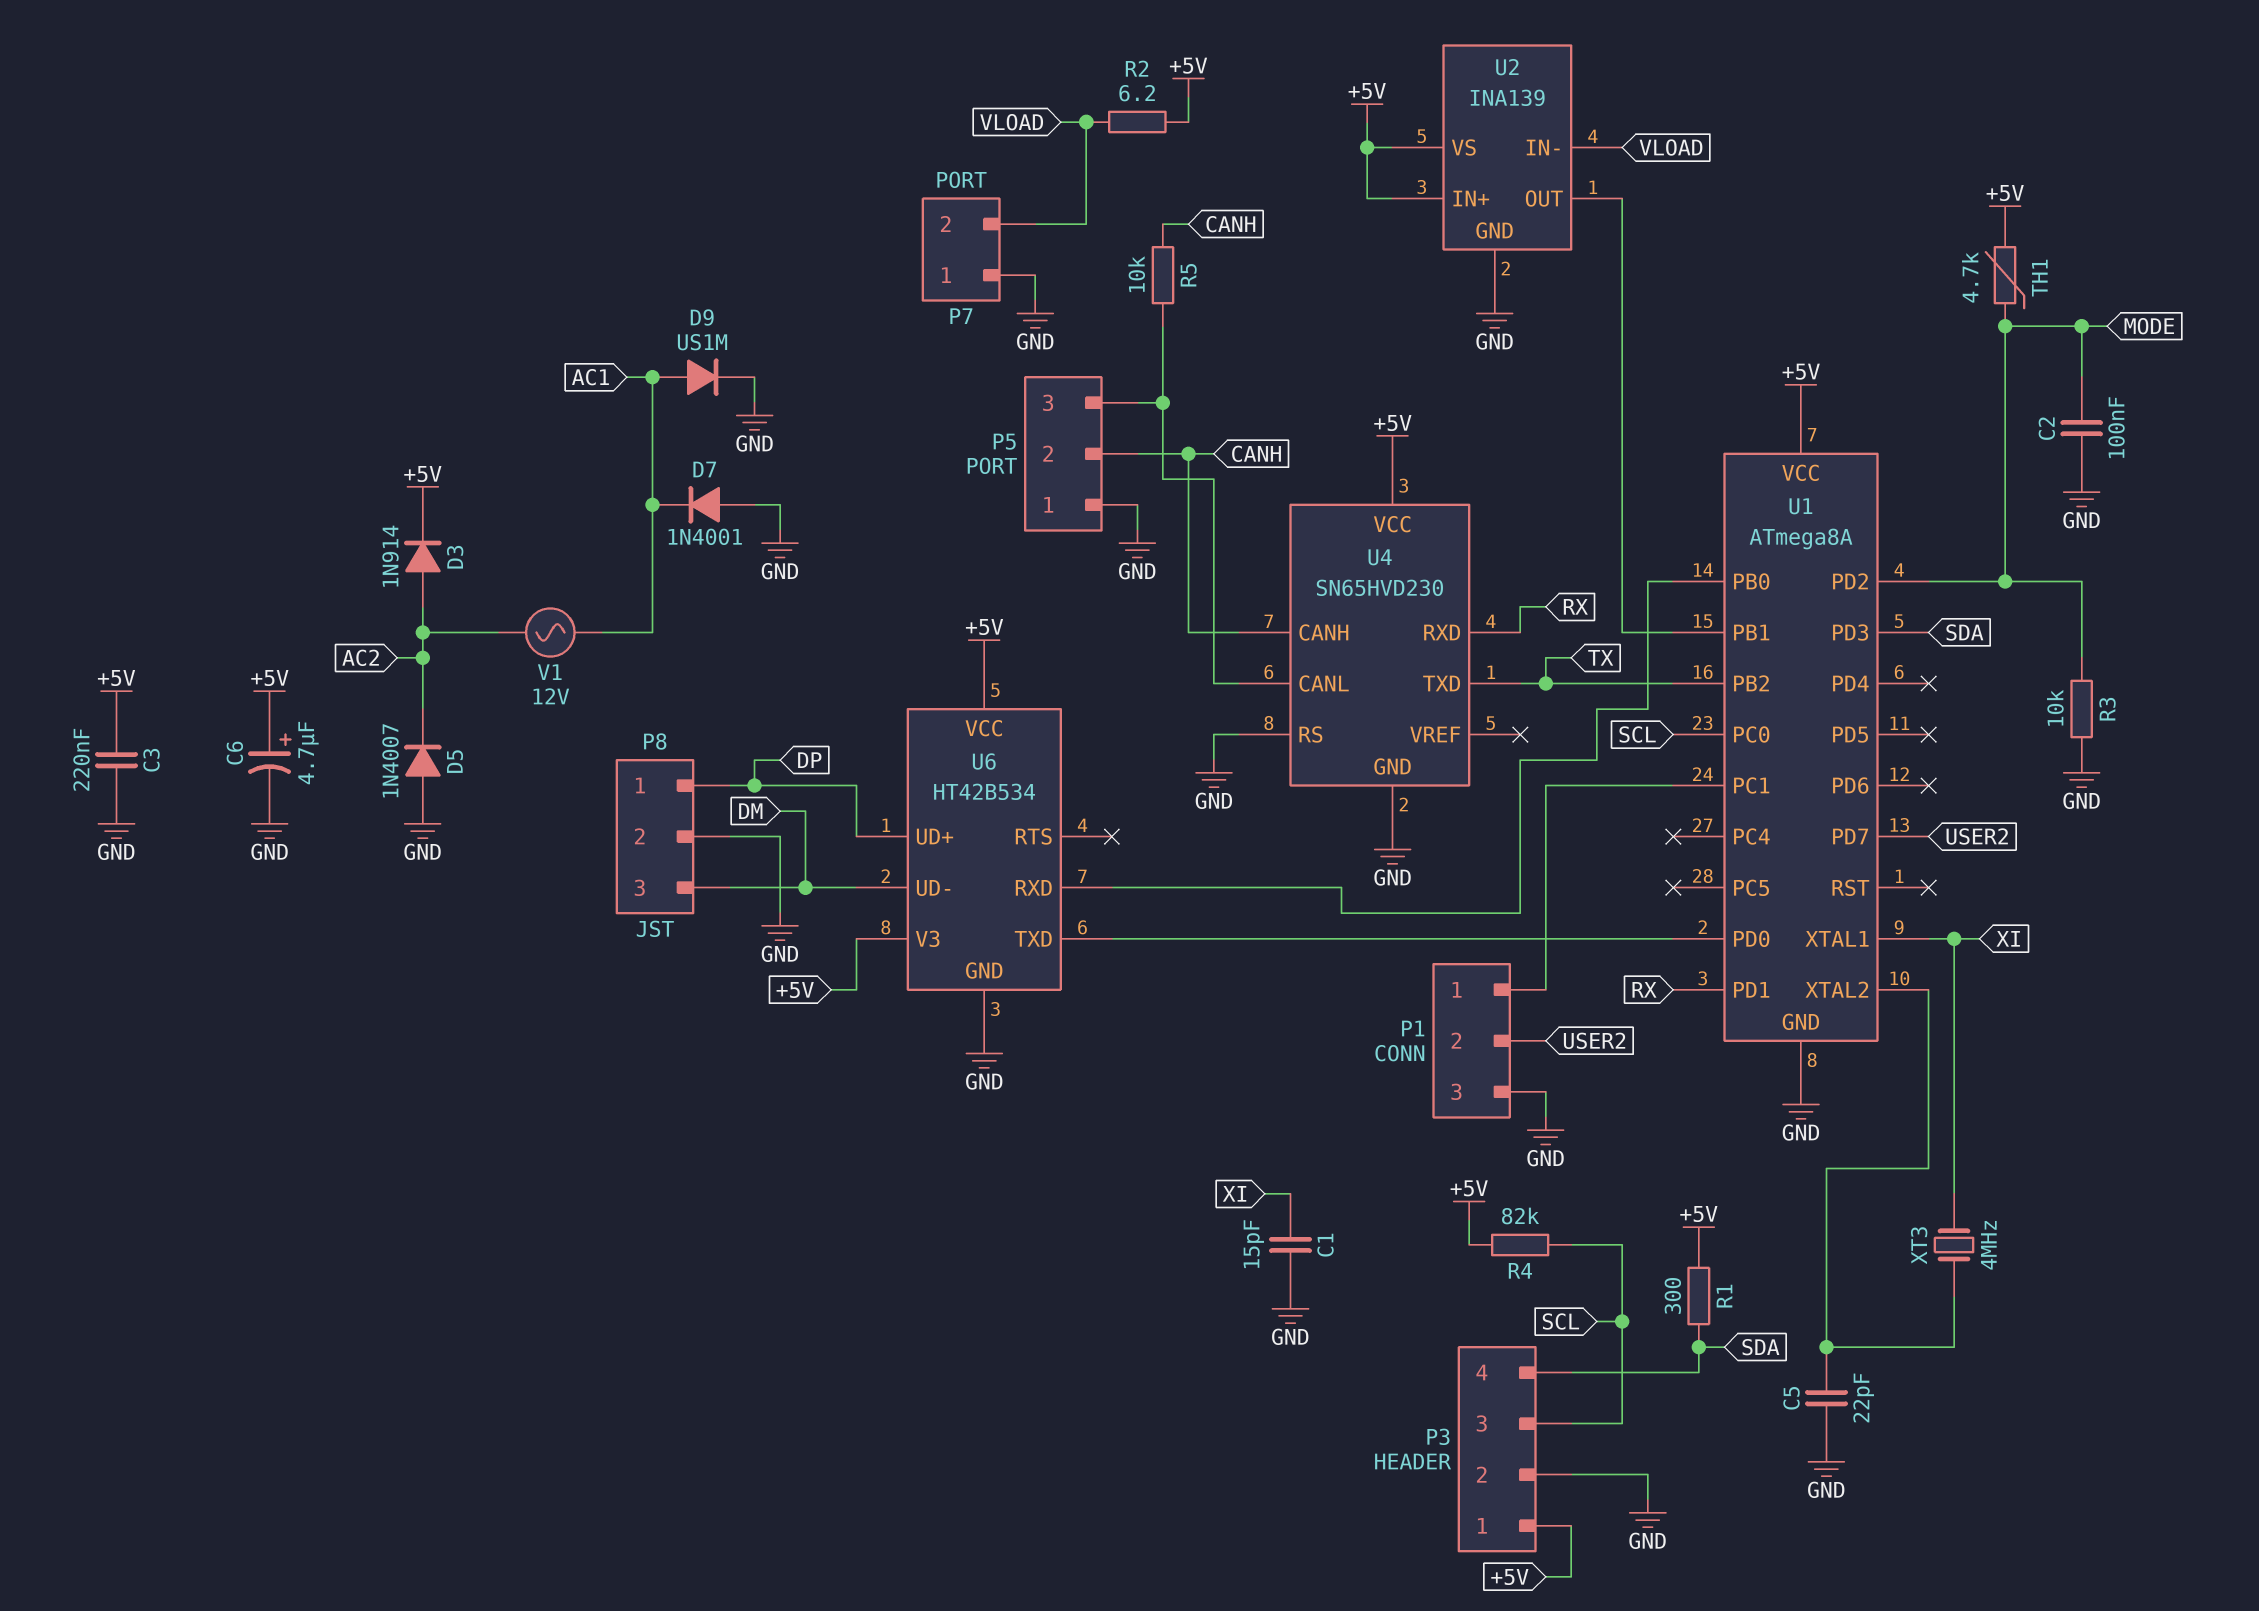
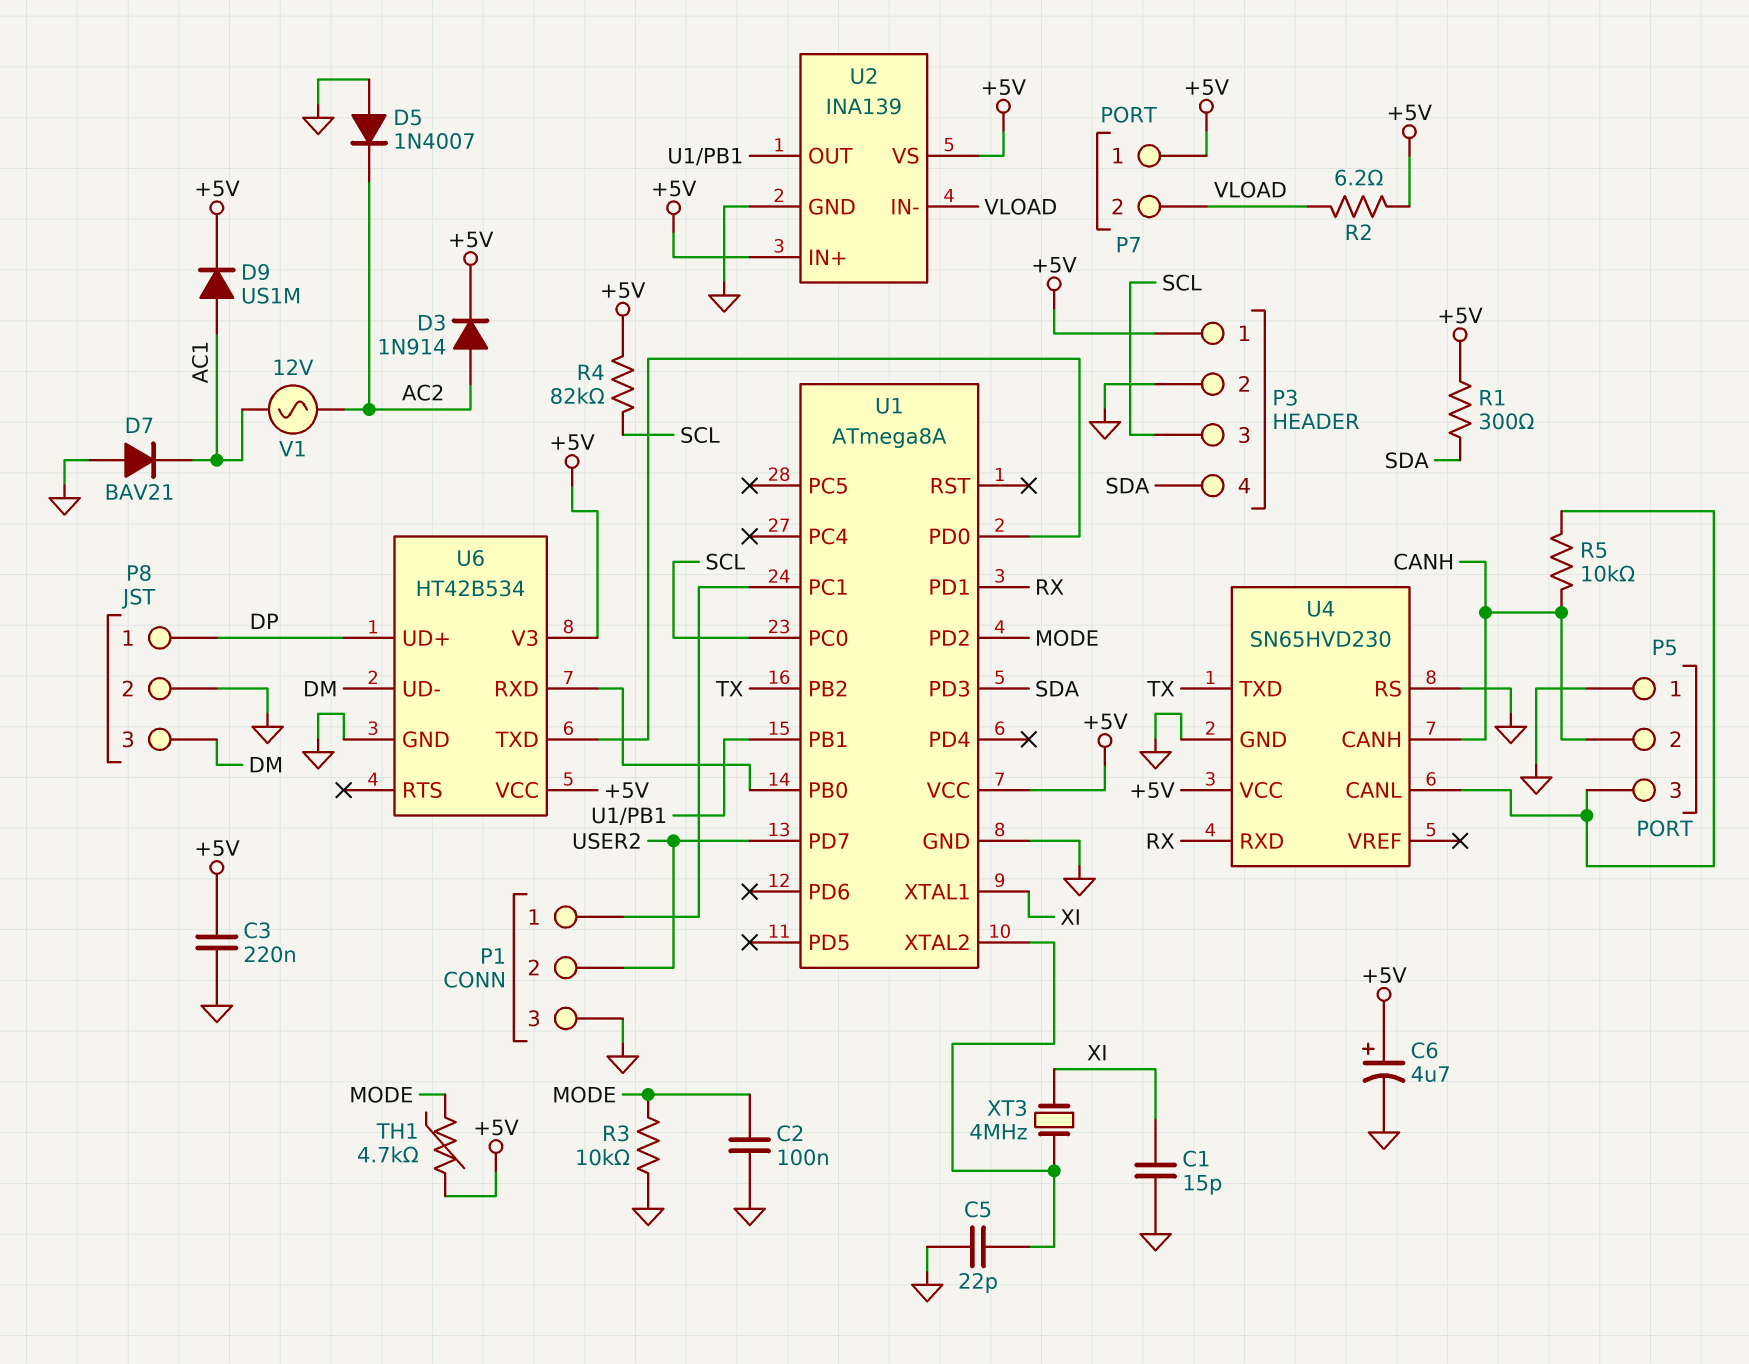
D7: diode 1N4001 (A GND, K AC1) -> diode BAV21 (A GND, K AC1)
D9: diode US1M (A AC1, K GND) -> diode US1M (A AC1, K +5V)
P7 pin 1: GND -> +5V

